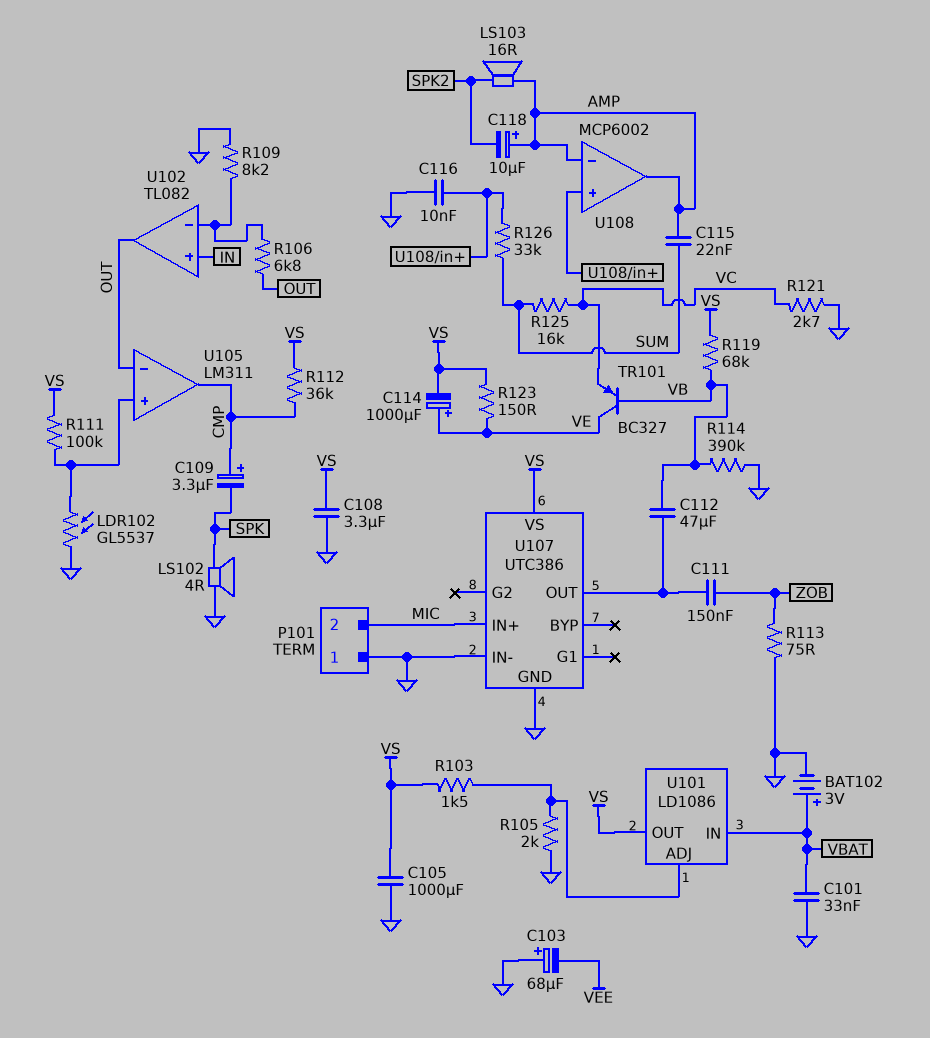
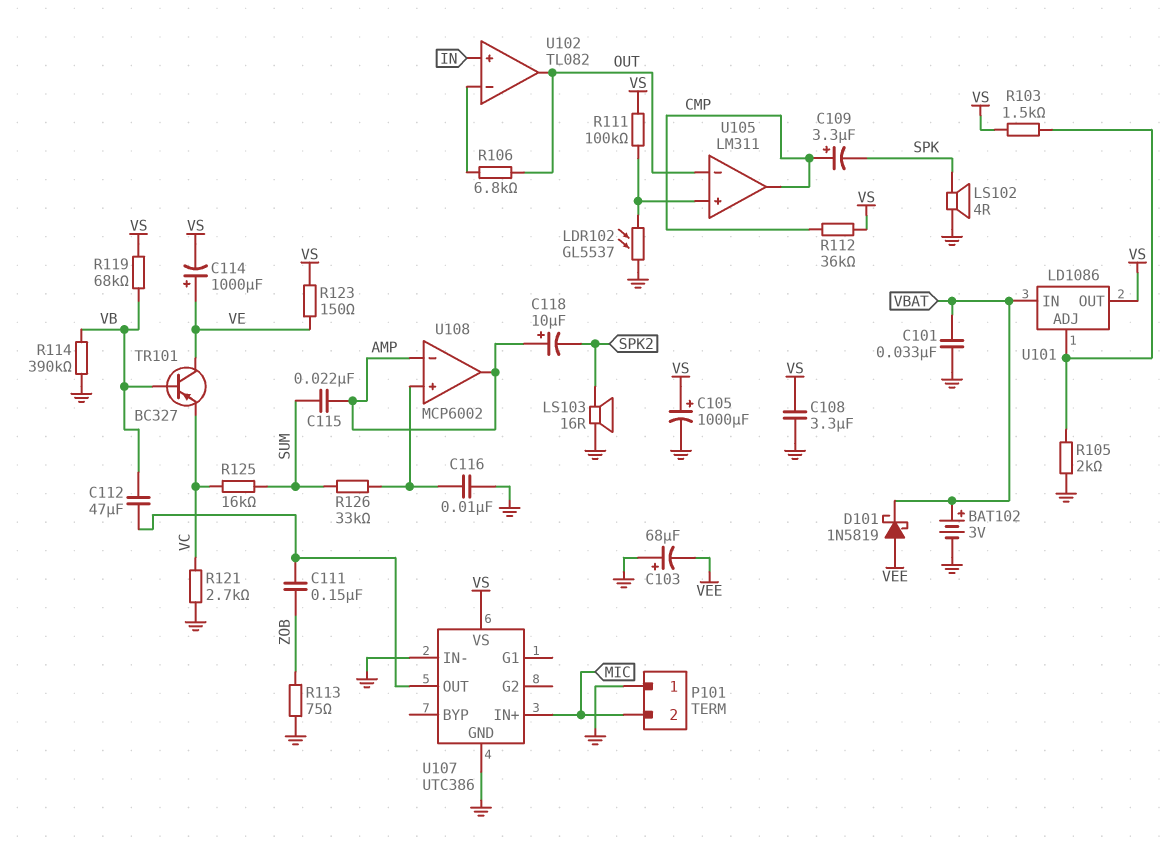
C105: 1000uF (GND, VS) -> 1000uF (plus VS, minus GND)
D101: none -> schottky 1N5819 (A VEE, K VBAT)
LS103: speaker 16R (AMP, SPK2) -> speaker 16R (GND, SPK2)
R109: 8.2k (GND, U102/in-) -> none

